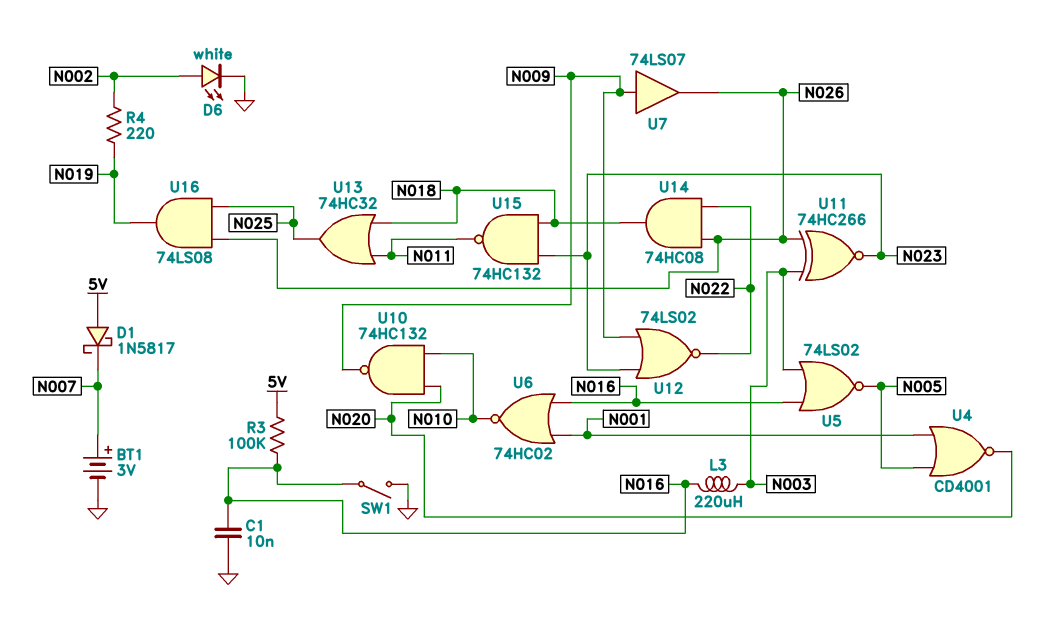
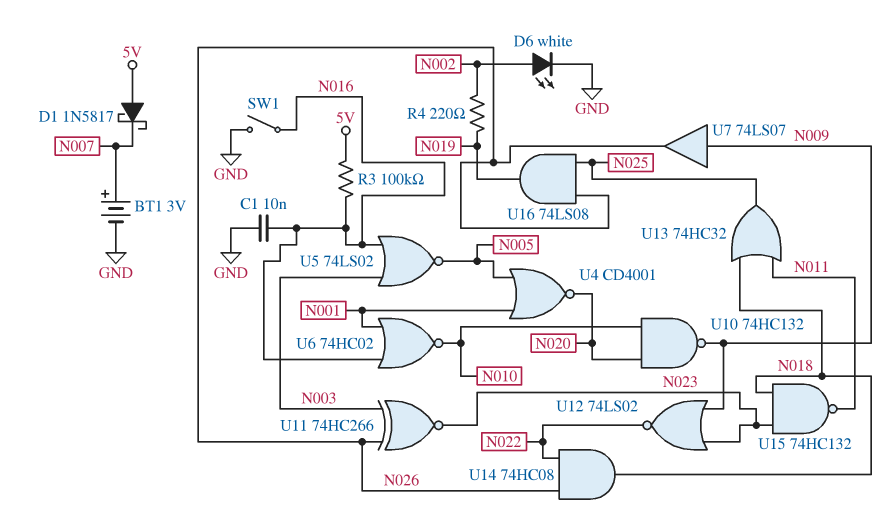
L3: 220uH (N003, N016) -> none

